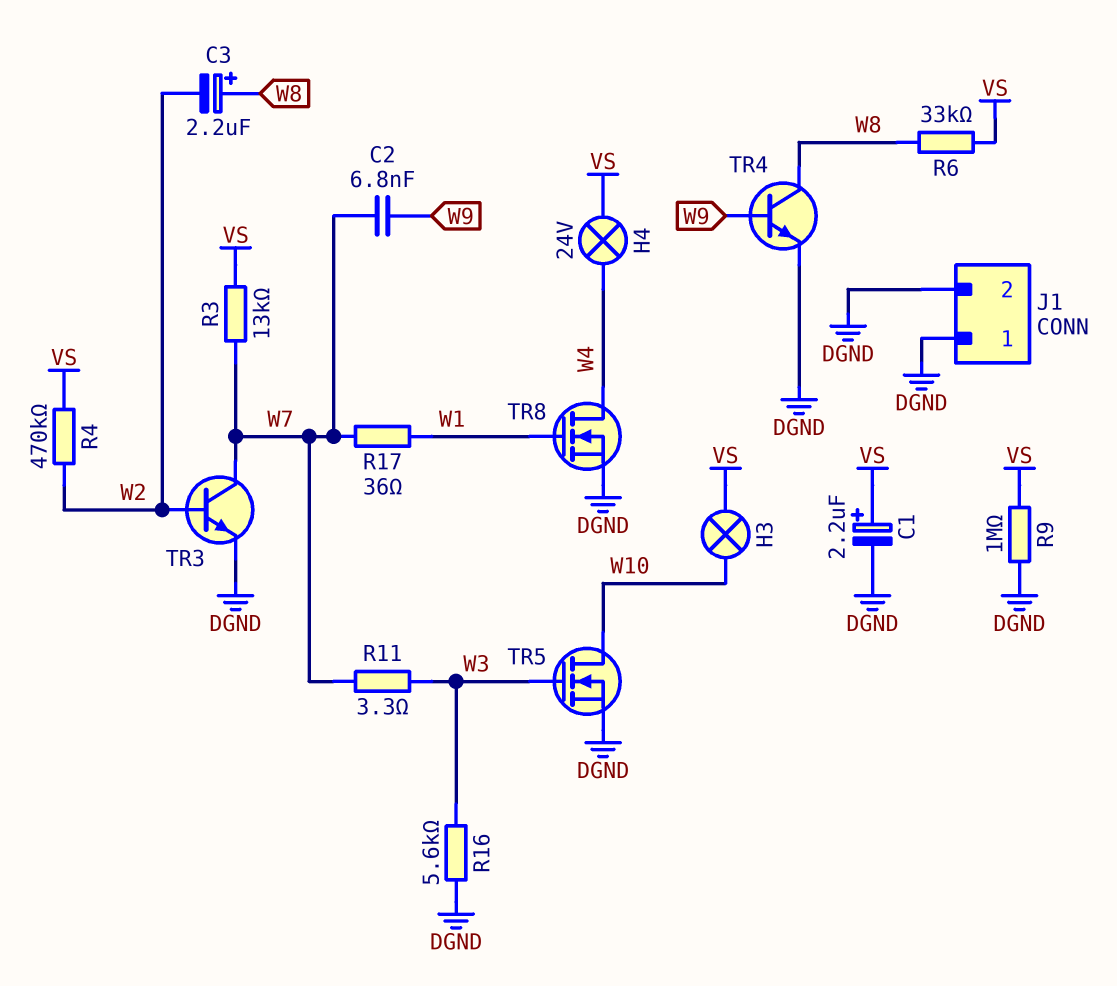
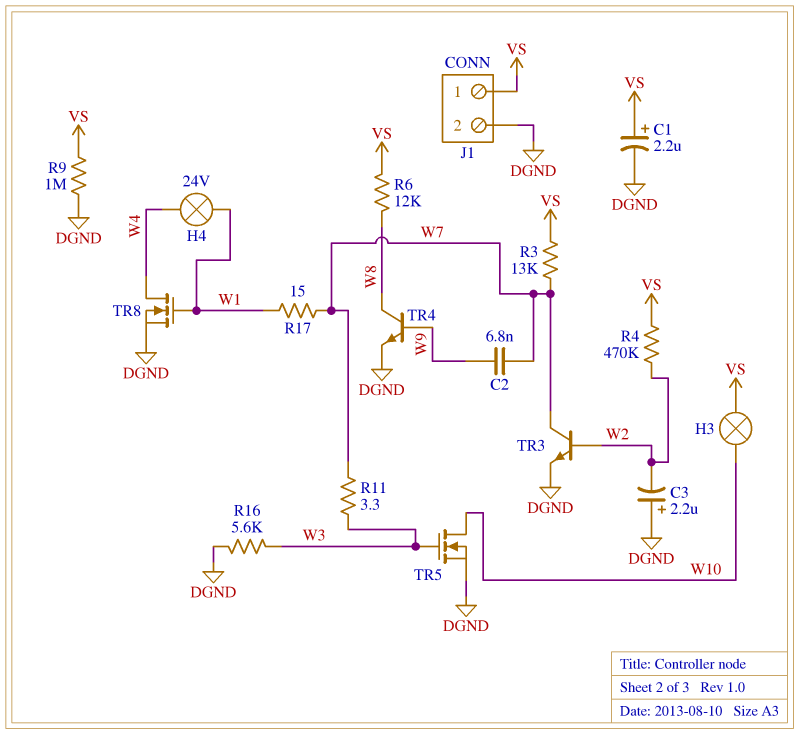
C3: 2.2uF (plus W8, minus W2) -> 2.2uF (plus DGND, minus W2)
H4: lamp 24V (VS, W4) -> lamp 24V (W1, W4)
J1 pin 1: DGND -> VS
R6: 33k (VS, W8) -> 12k (VS, W8)
R17: 36 (W1, W7) -> 15 (W1, W7)

